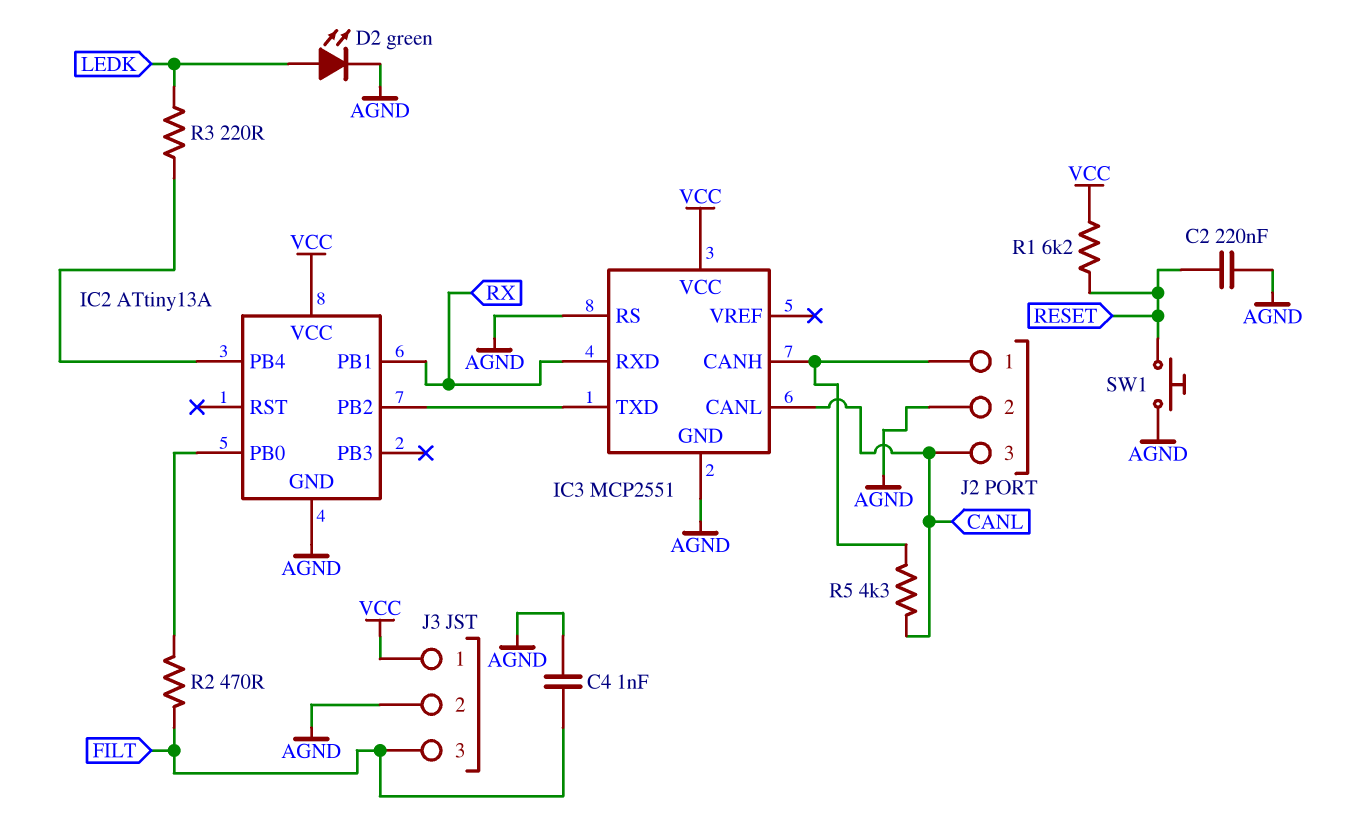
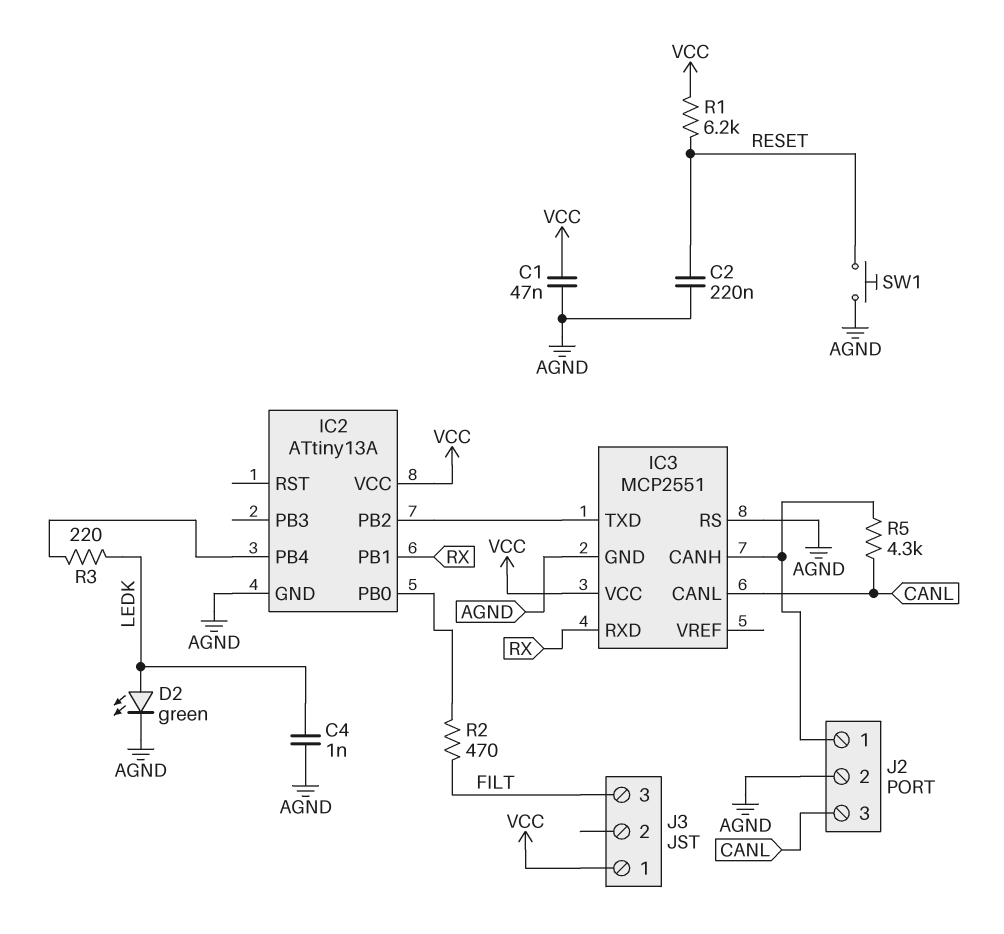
C1: none -> 47nF (AGND, VCC)
C4: 1nF (AGND, FILT) -> 1nF (AGND, LEDK)
J3 pin 2: AGND -> none

